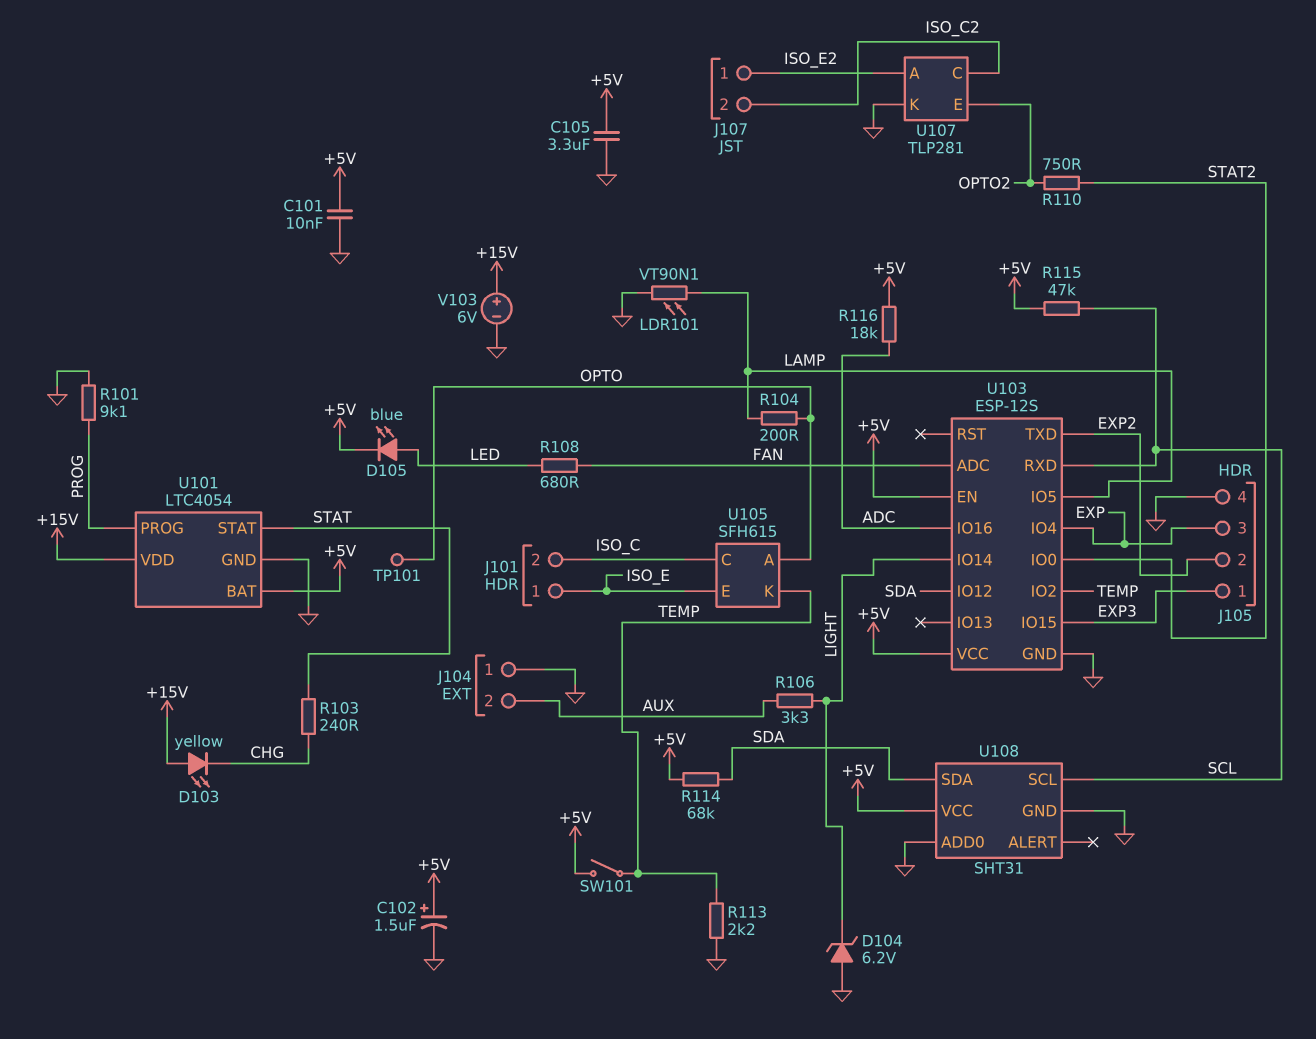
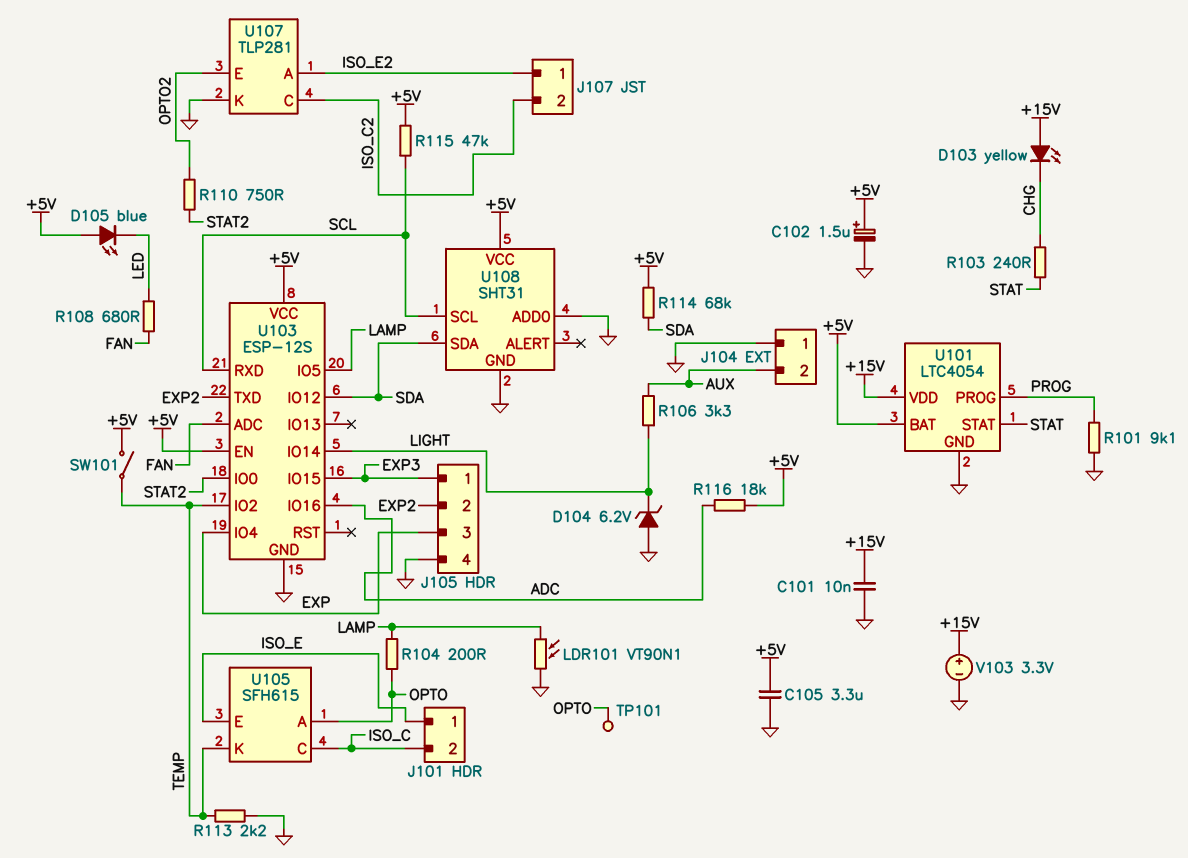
C101: 10nF (+5V, GND) -> 10nF (+15V, GND)
D105: LED blue (A LED, K +5V) -> LED blue (A +5V, K LED)
V103: 6V (plus +15V, minus GND) -> 3.3V (plus +15V, minus GND)

